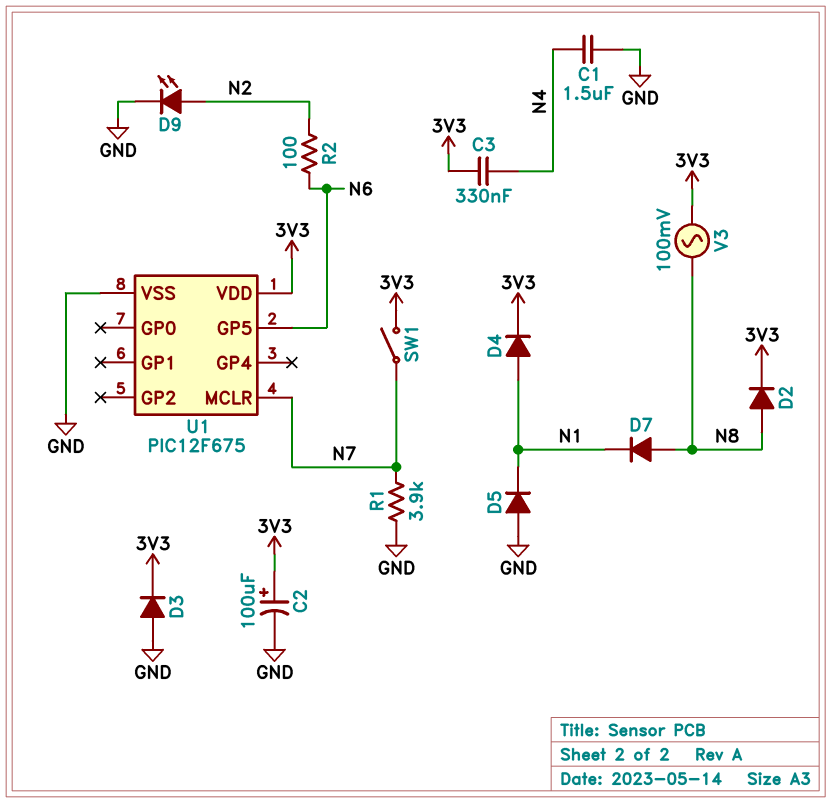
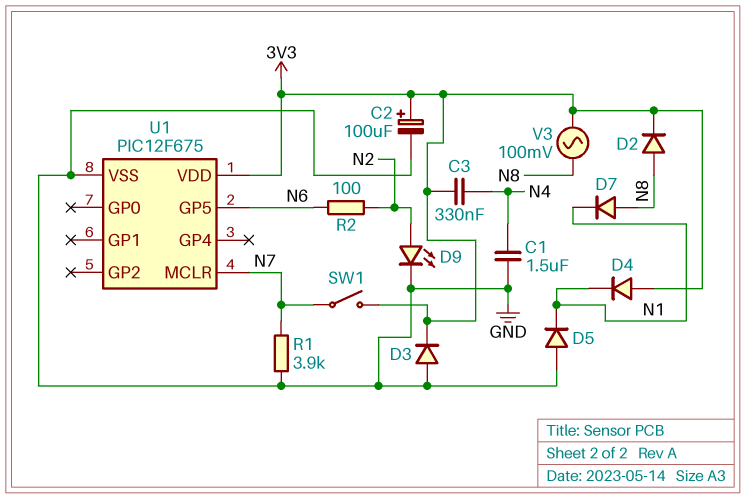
D4: diode (A N1, K 3V3) -> diode (A 3V3, K N1)

